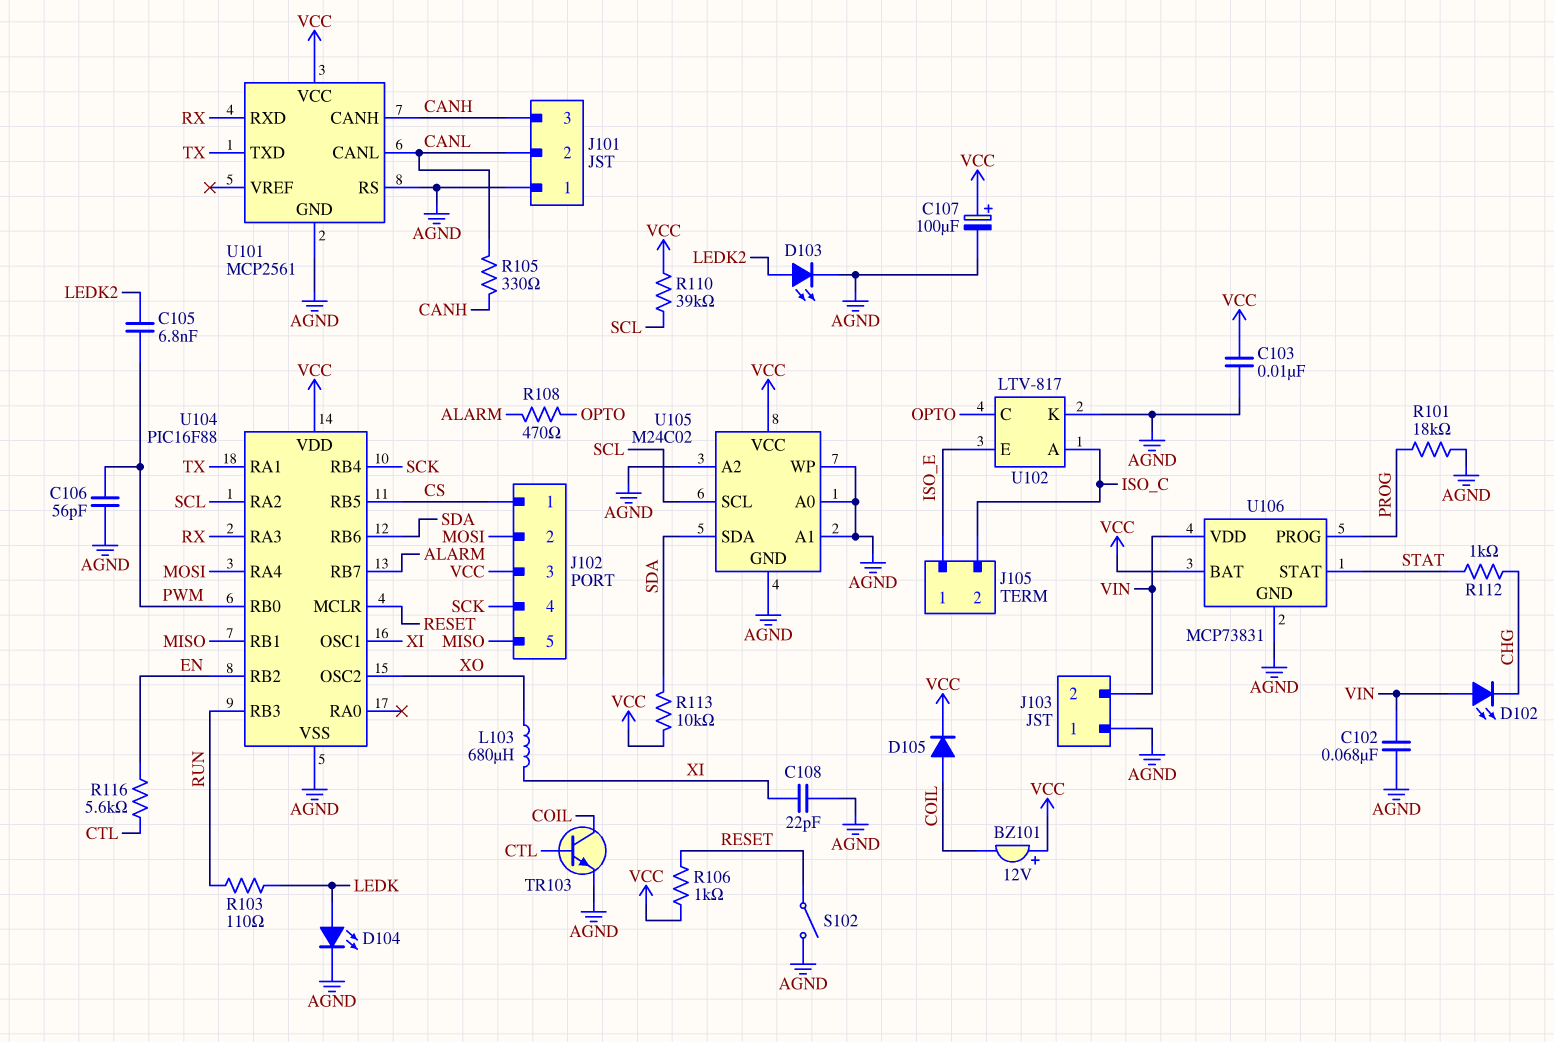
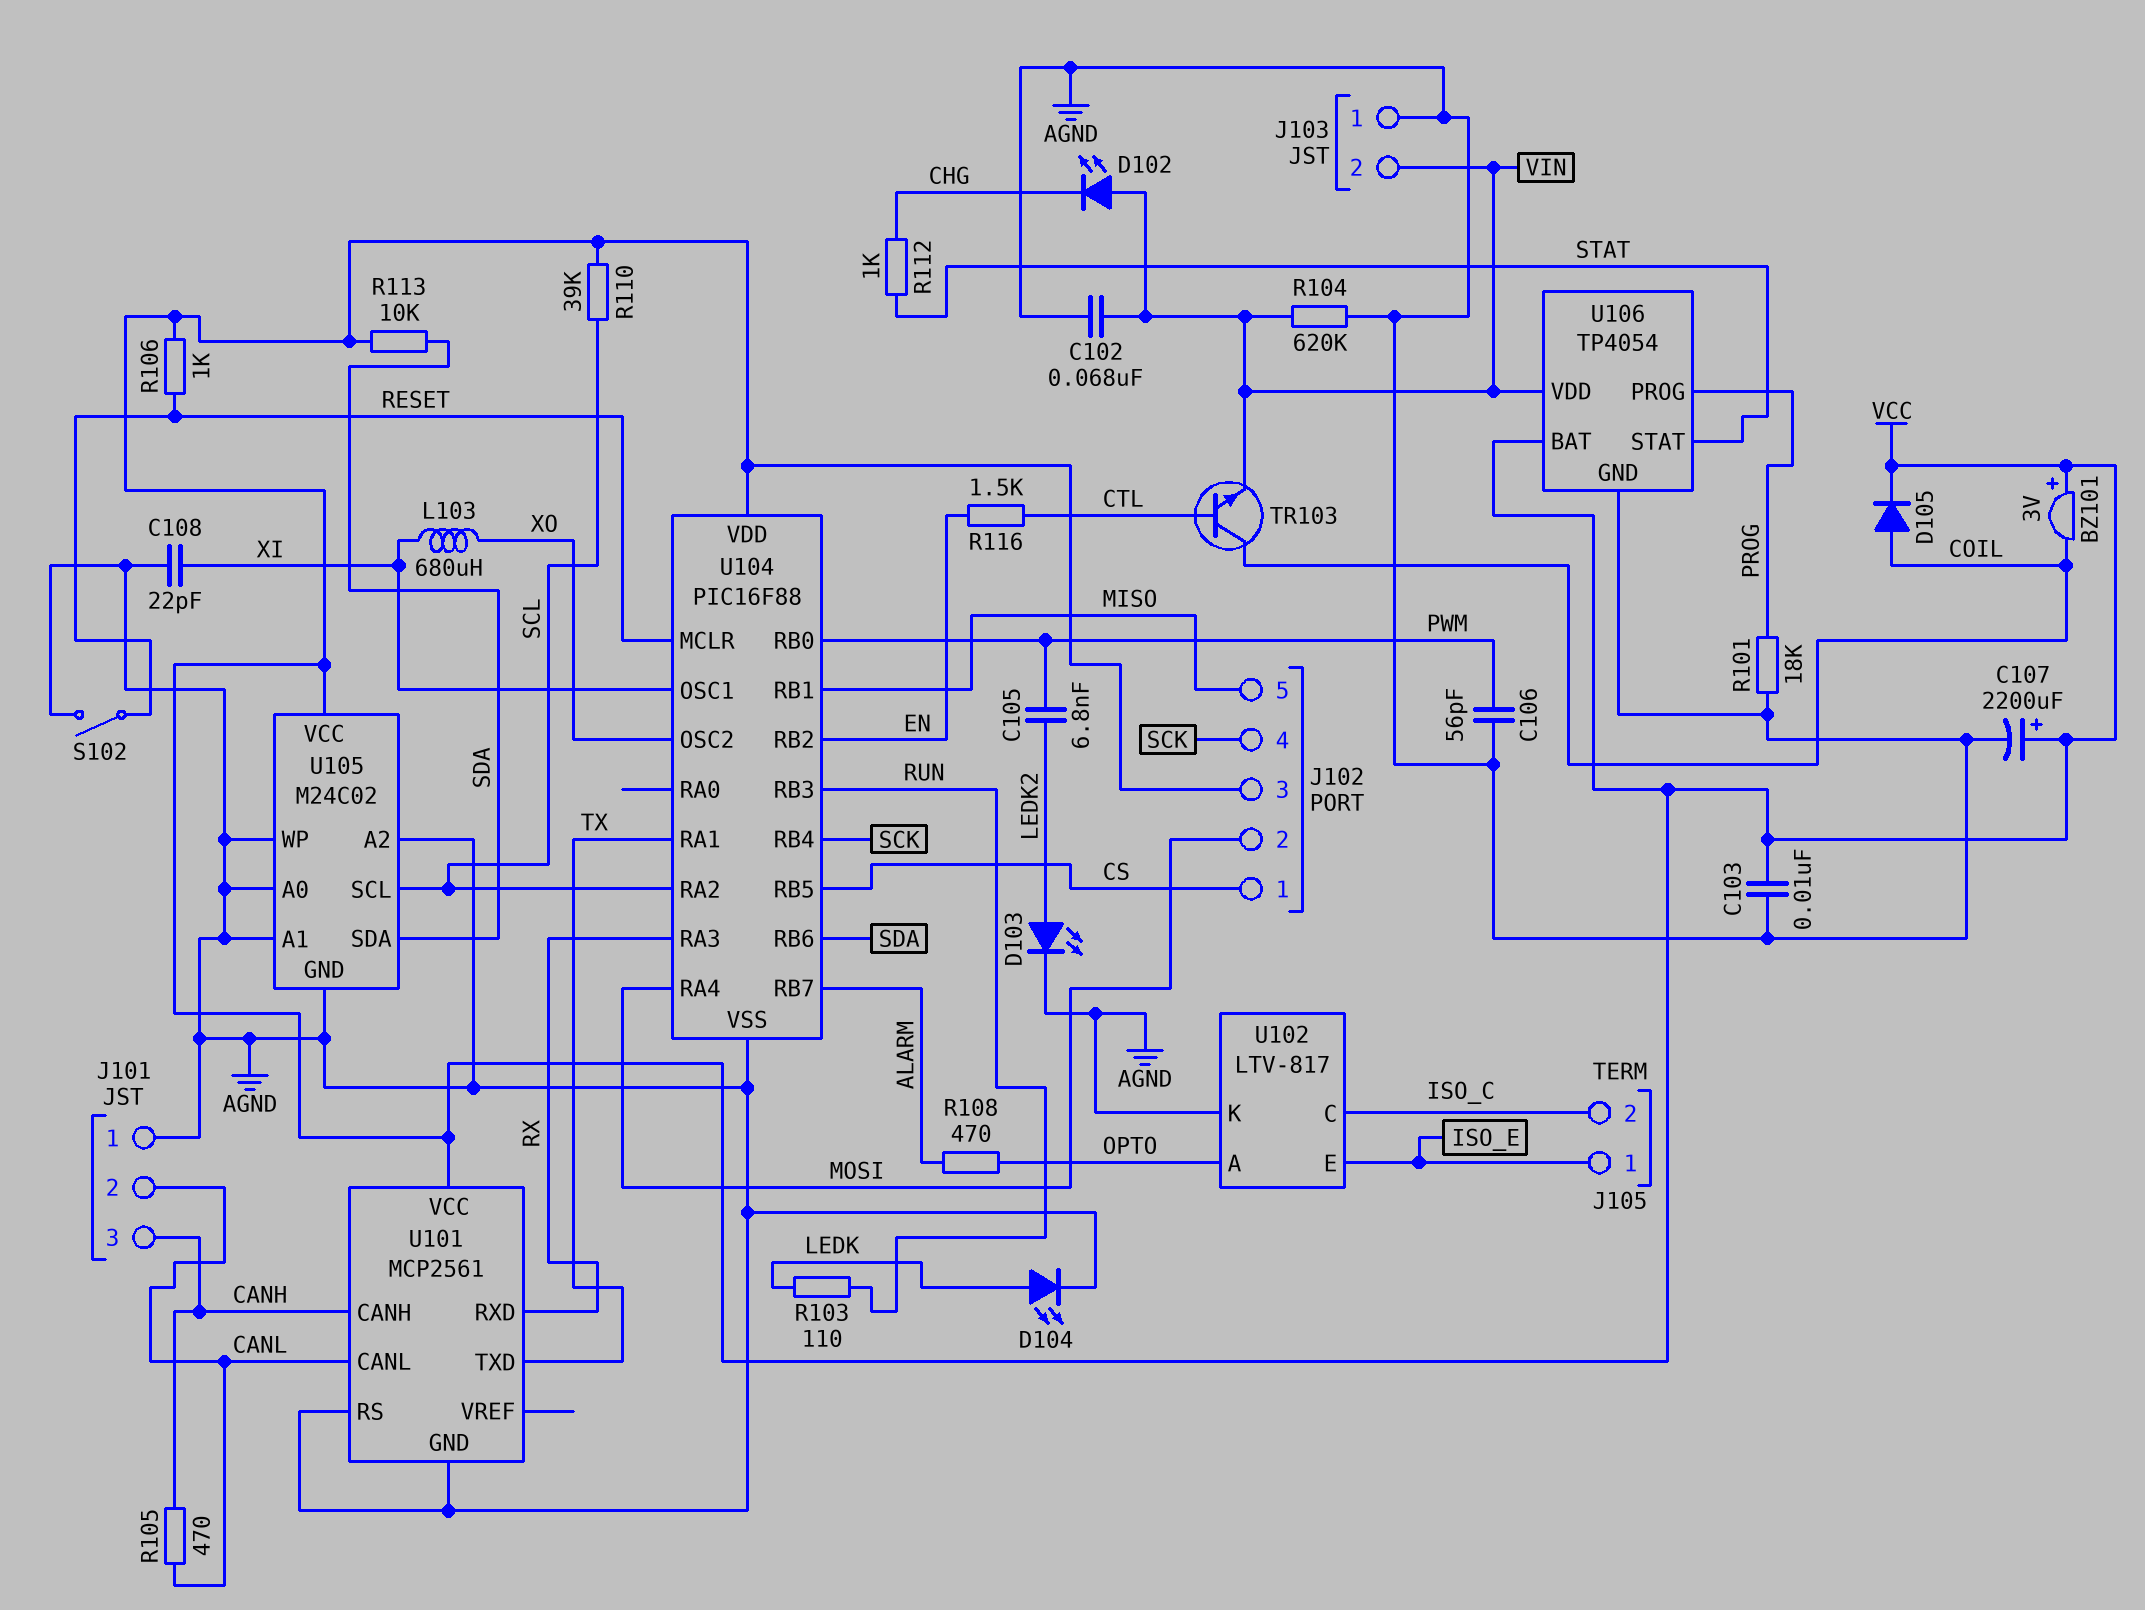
BZ101: buzzer 12V (plus VCC, minus COIL) -> buzzer 3V (plus VCC, minus COIL)
C107: 100uF (plus VCC, minus AGND) -> 2200uF (plus VCC, minus AGND)
R104: none -> 620k (AGND, VIN)
R105: 330 (CANH, CANL) -> 470 (CANH, CANL)
R116: 5.6k (CTL, EN) -> 1.5k (CTL, EN)
TR103: NPN (B CTL, C COIL, E AGND) -> NPN (B CTL, C COIL, E VIN)
U102 pin A: ISO_C -> OPTO
U102 pin C: OPTO -> ISO_C
U106: MCP73831 -> TP4054

